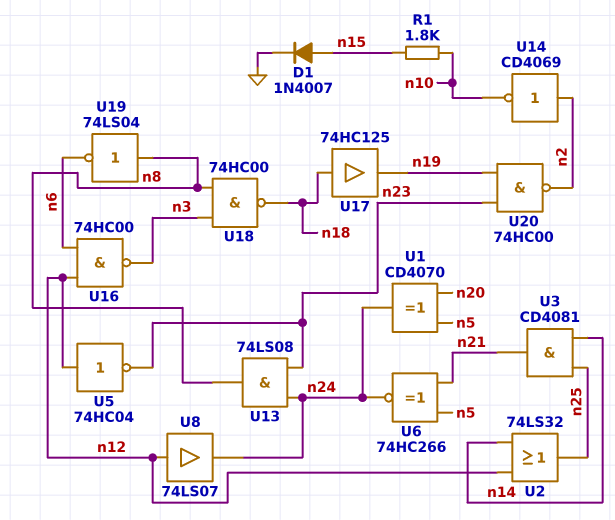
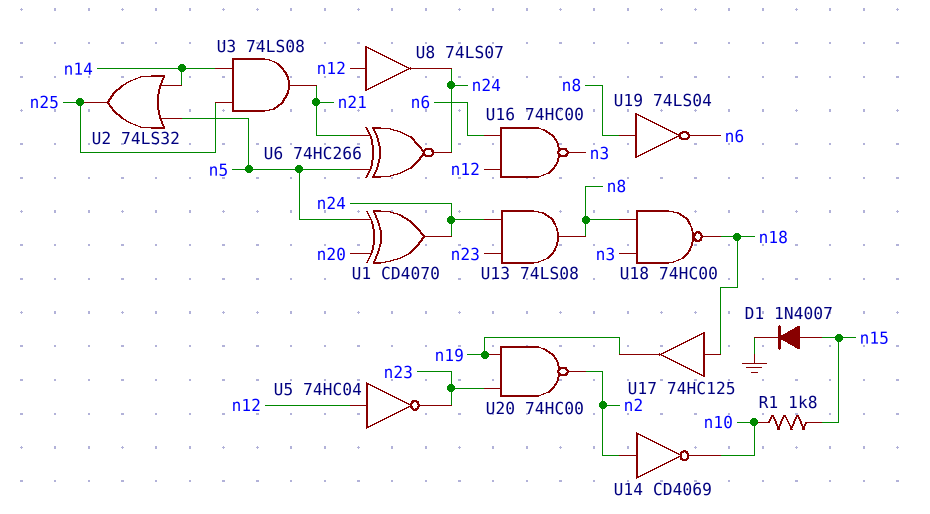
U2: OR 74LS32 (in n12, in n14, out n25) -> OR 74LS32 (in n5, in n14, out n25)
U3: AND CD4081 (in n14, in n25, out n21) -> AND 74LS08 (in n14, in n25, out n21)

